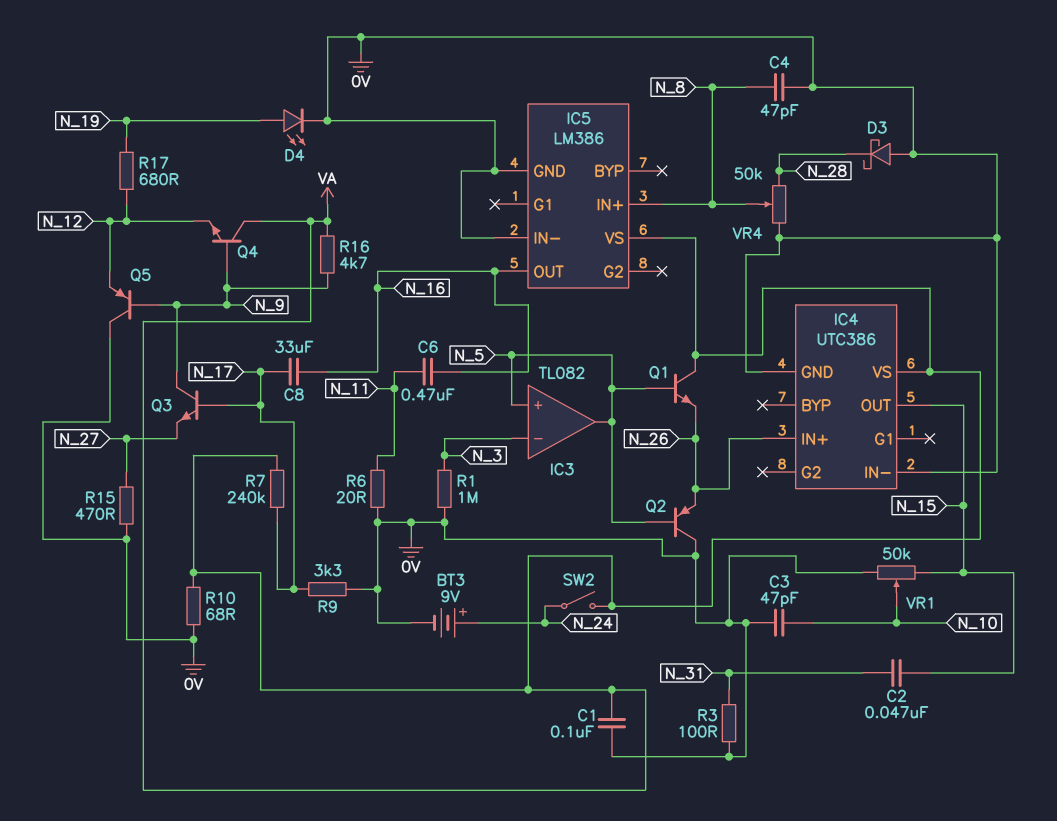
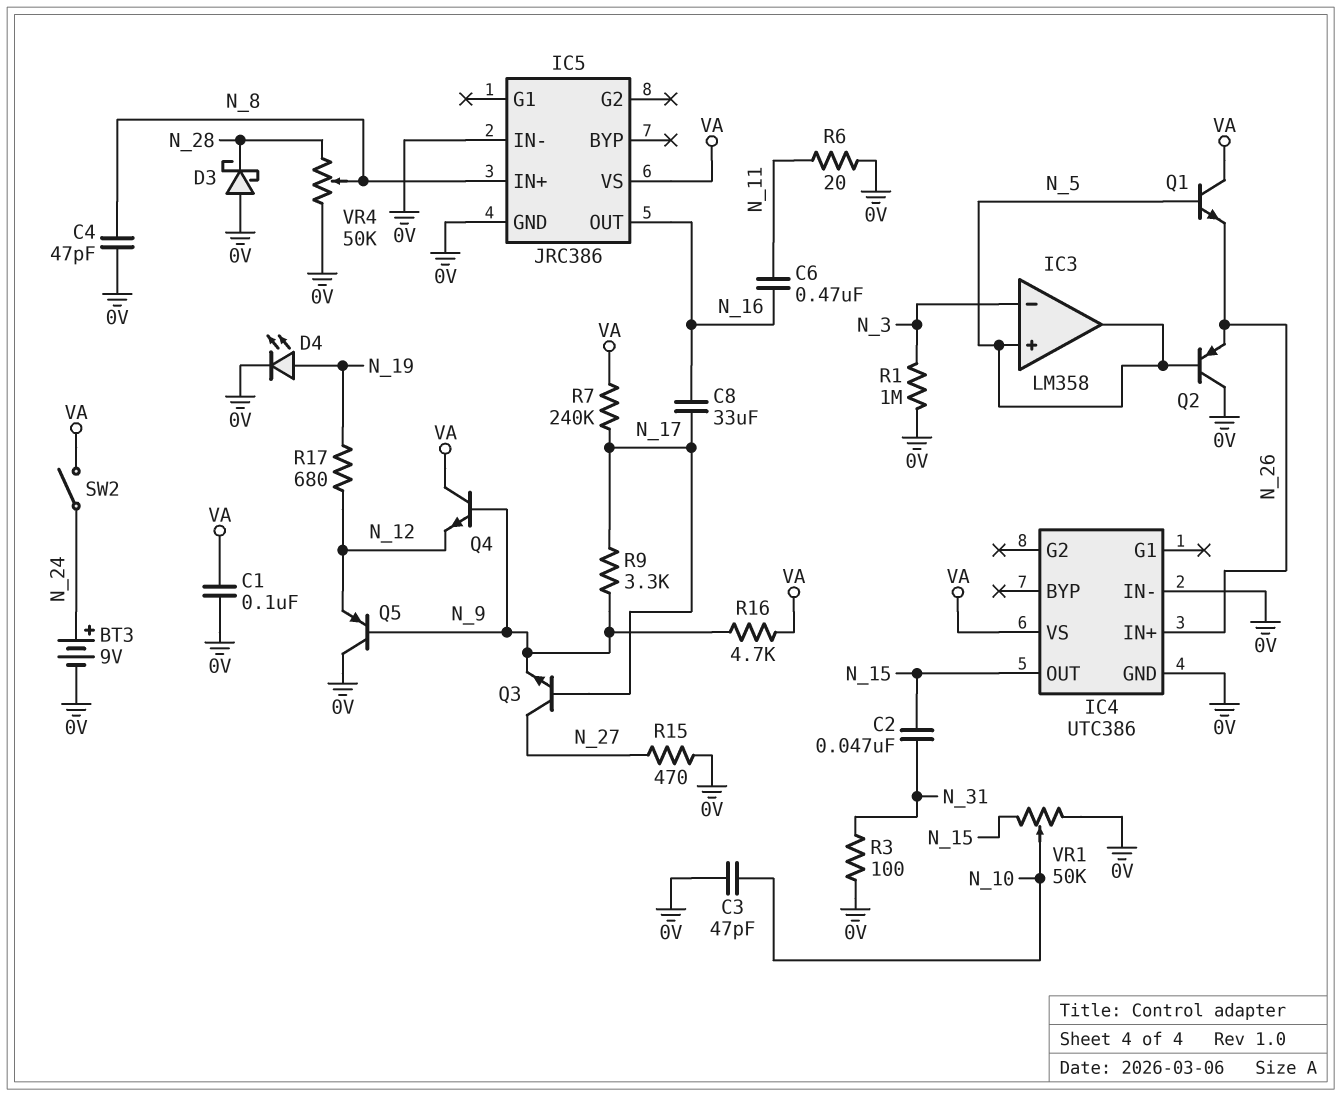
IC3: TL082 -> LM358
IC5: LM386 -> JRC386
Q3: NPN (B N_17, C N_9, E N_27) -> NPN (B N_17, C N_27, E N_9)
R9: 3.3k (0V, N_17) -> 3.3k (N_9, N_17)
R10: 68 (0V, VA) -> none

